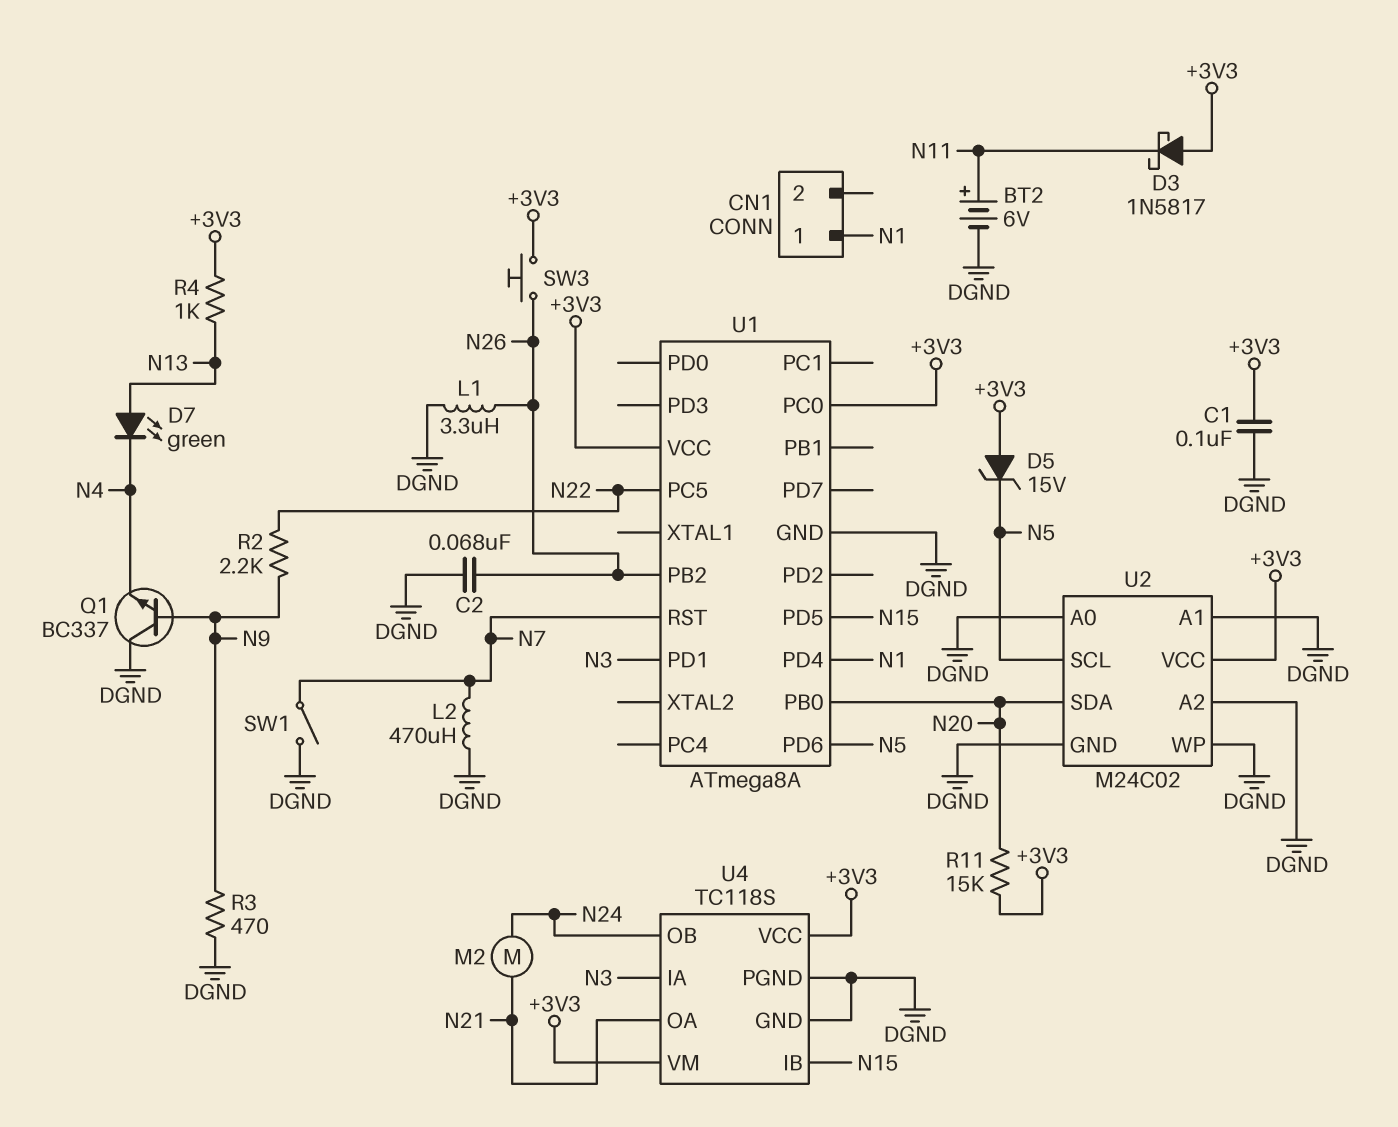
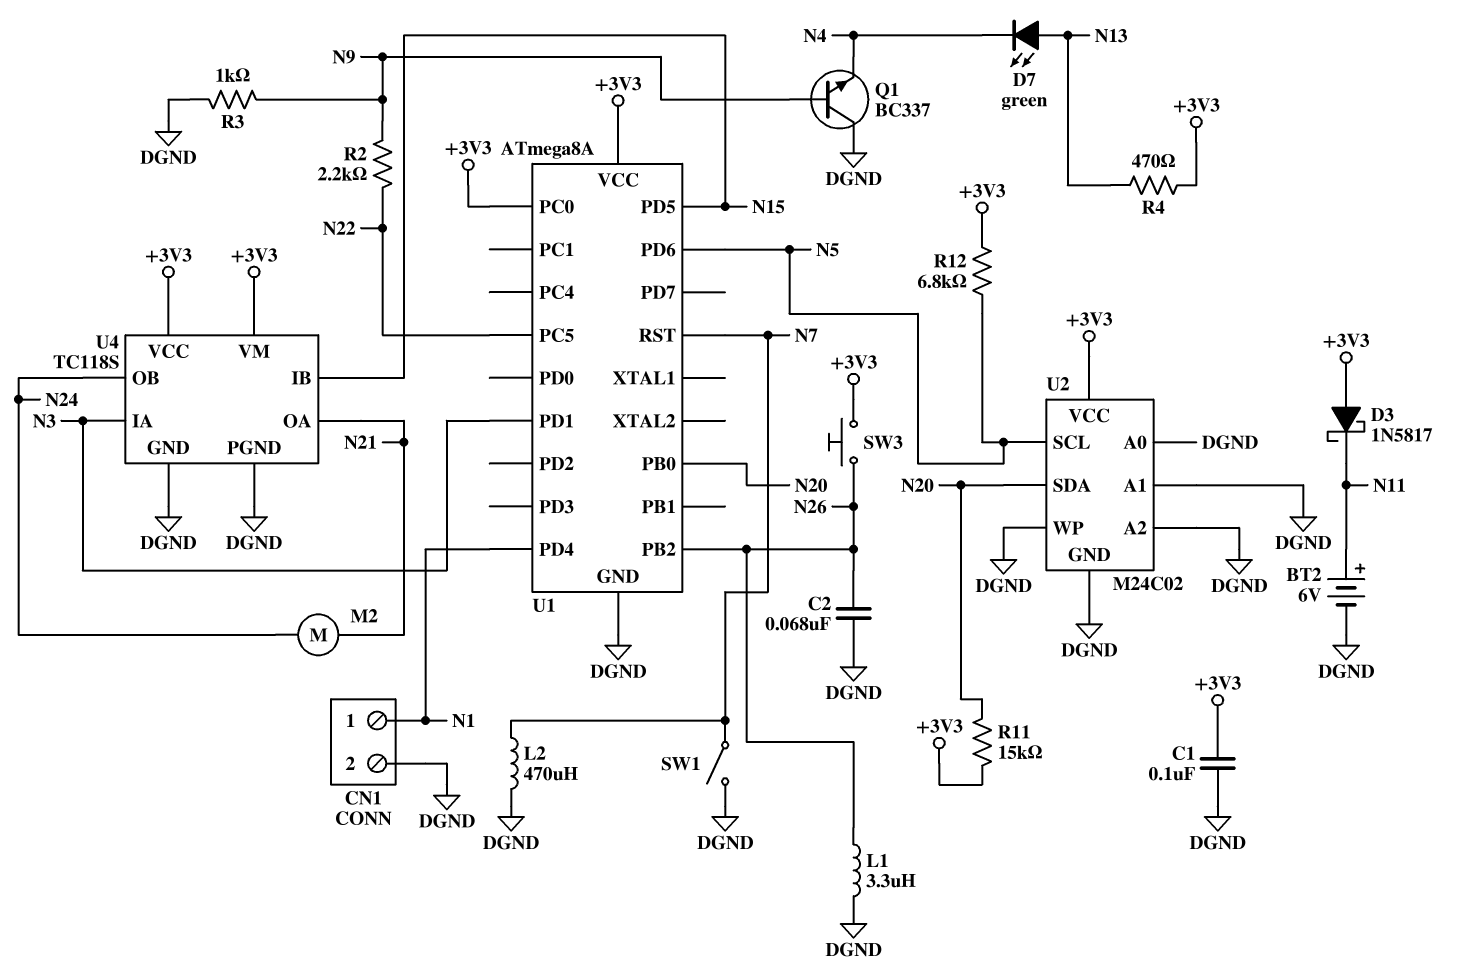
CN1 pin 2: none -> DGND
D5: zener 15V (A +3V3, K N5) -> none
R3: 470 (DGND, N9) -> 1k (DGND, N9)
R4: 1k (+3V3, N13) -> 470 (+3V3, N13)
R12: none -> 6.8k (+3V3, N5)

